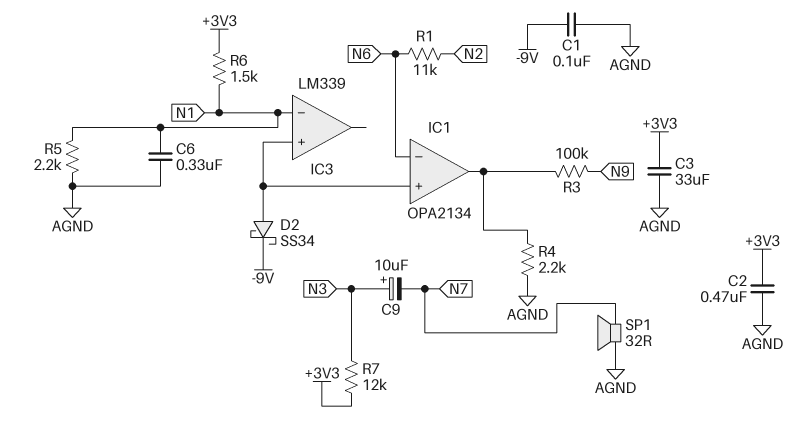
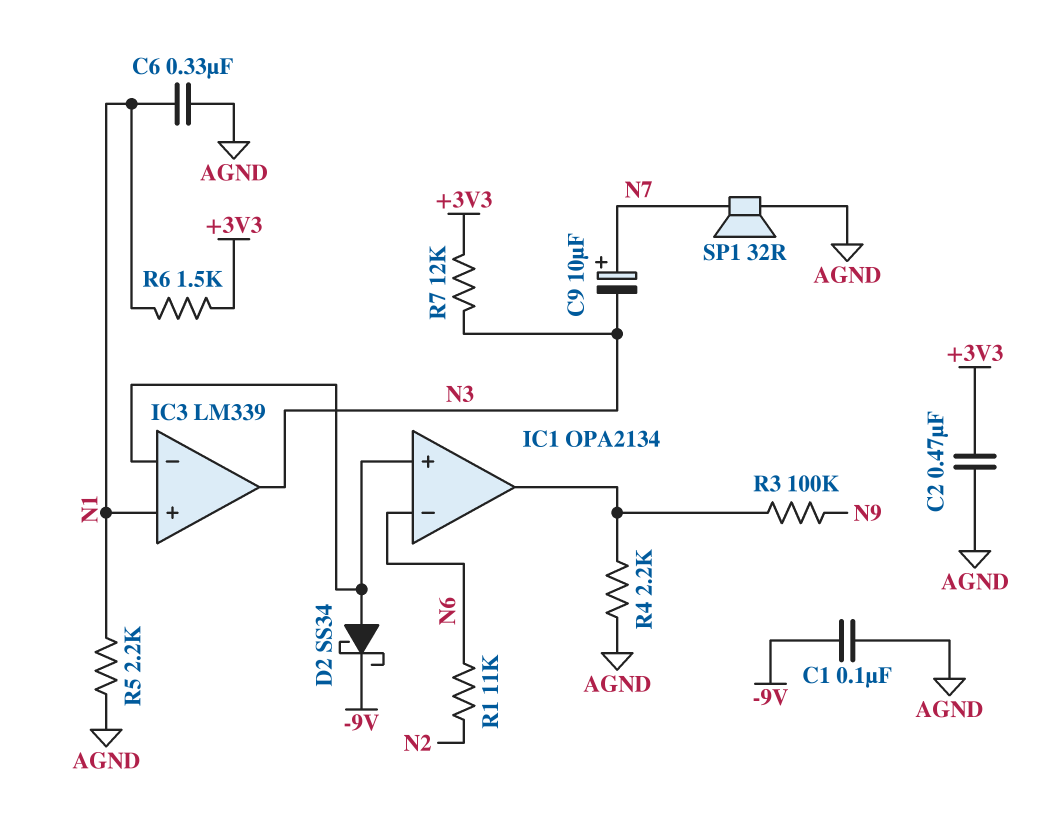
C3: 33uF (+3V3, AGND) -> none
C9: 10uF (plus N3, minus N7) -> 10uF (plus N7, minus N3)
IC3 pin in+: IC1/in+ -> N1
IC3 pin in-: N1 -> IC1/in+
IC3 pin out: none -> N3

